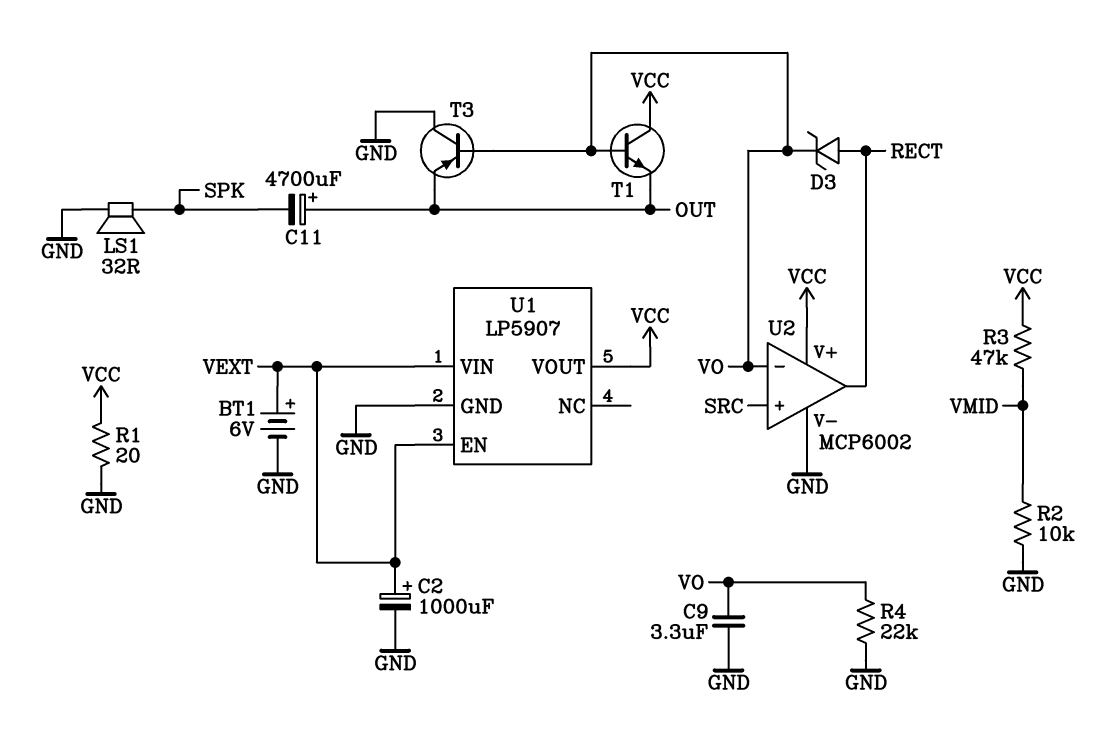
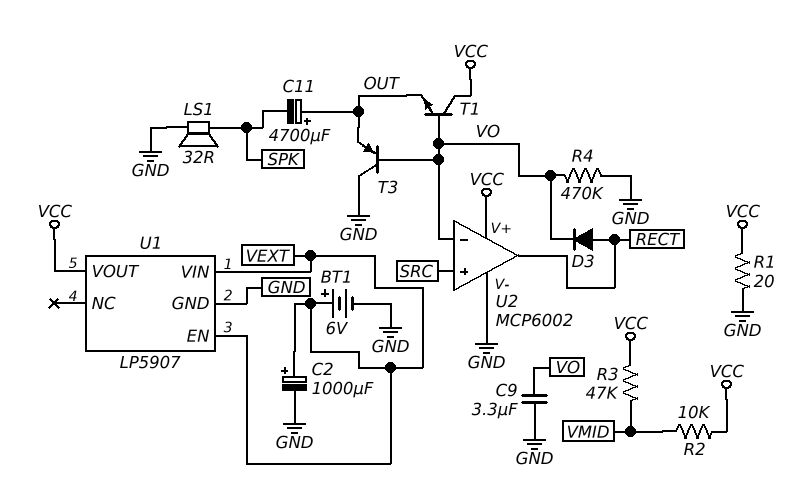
D3: zener (A RECT, K VO) -> diode (A RECT, K VO)
R2: 10k (GND, VMID) -> 10k (VCC, VMID)
R4: 22k (GND, VO) -> 470k (GND, VO)

